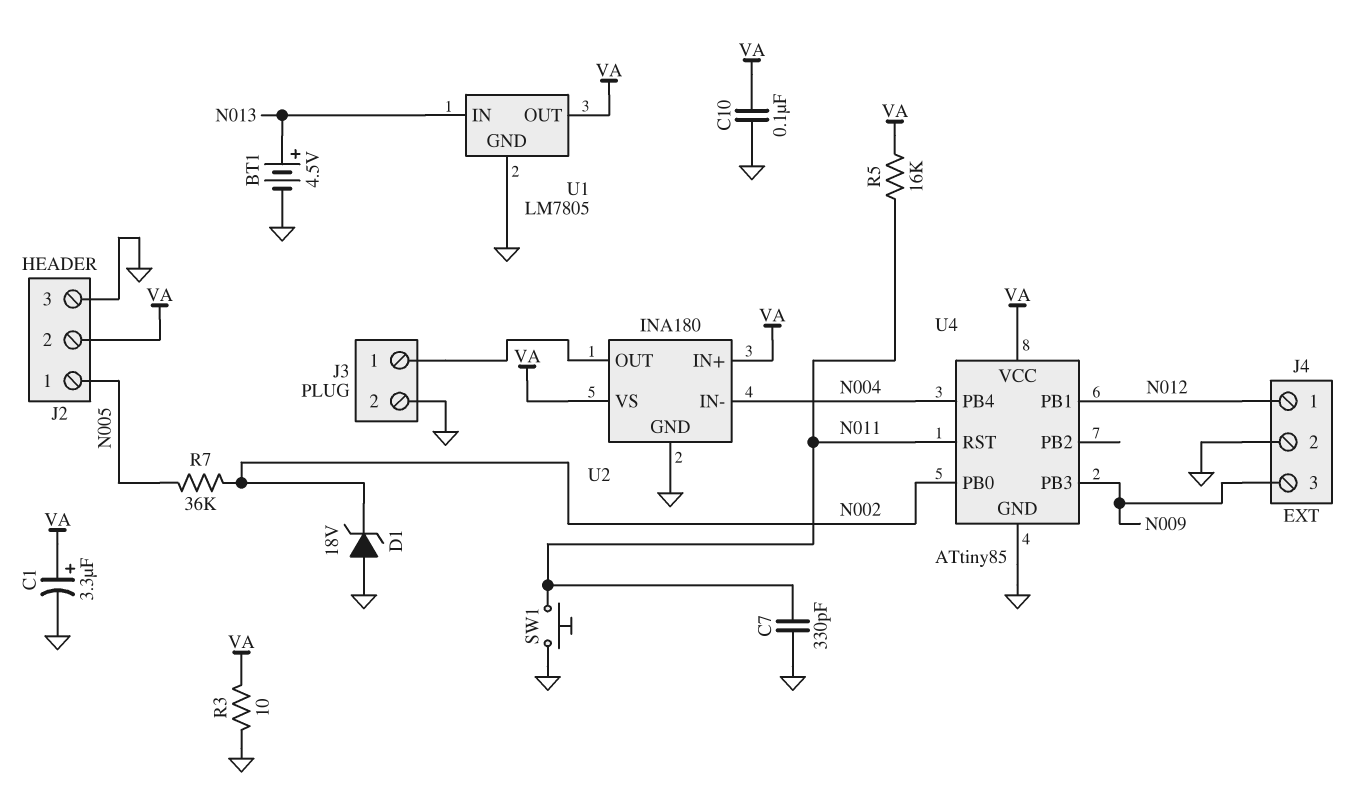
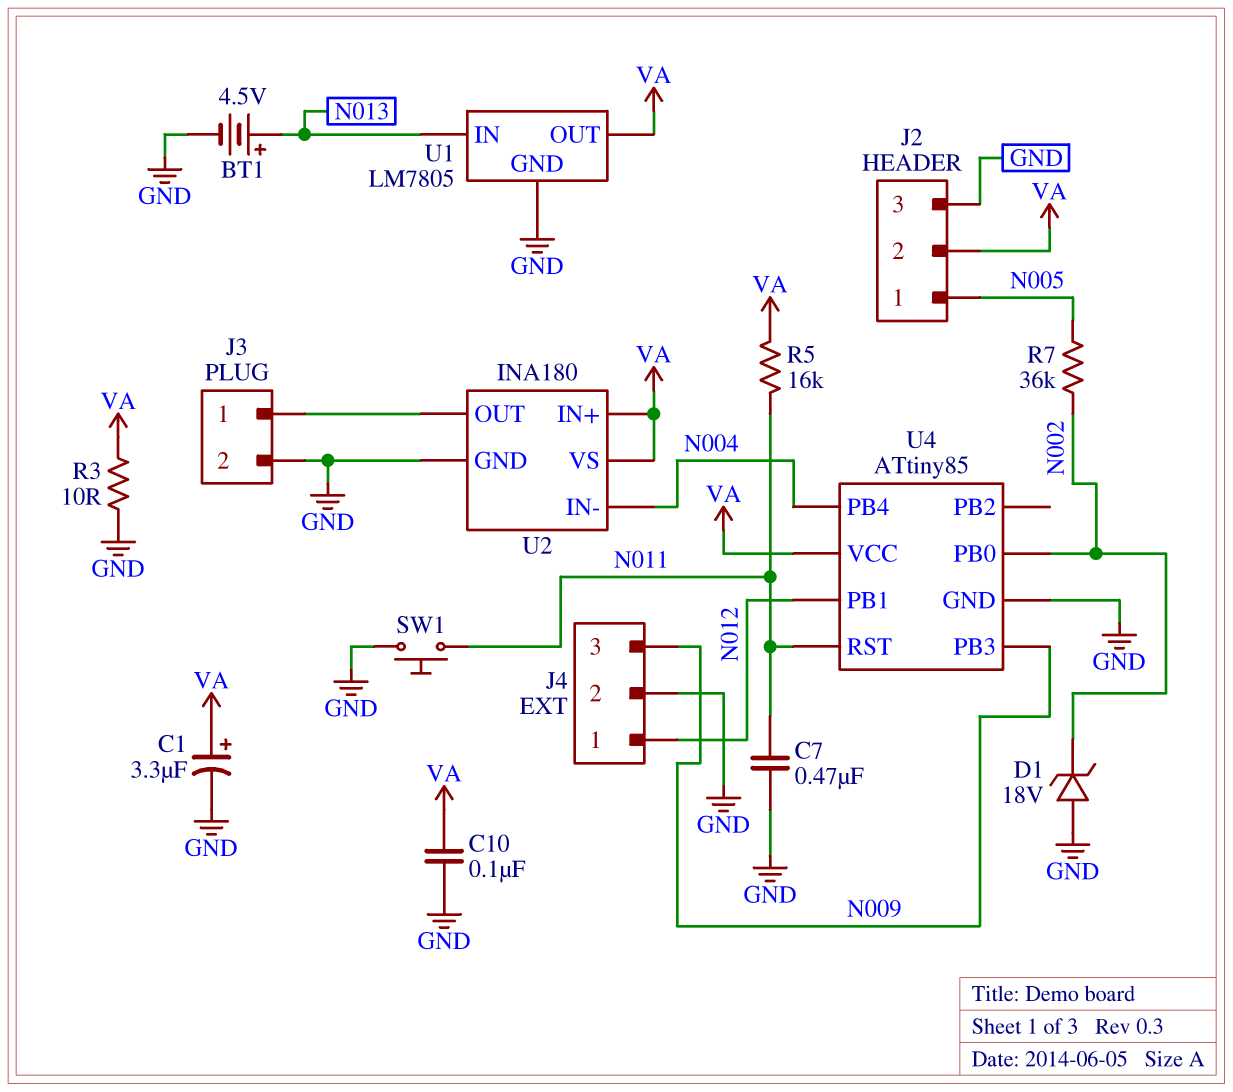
C7: 330pF (GND, N011) -> 470nF (GND, N011)

